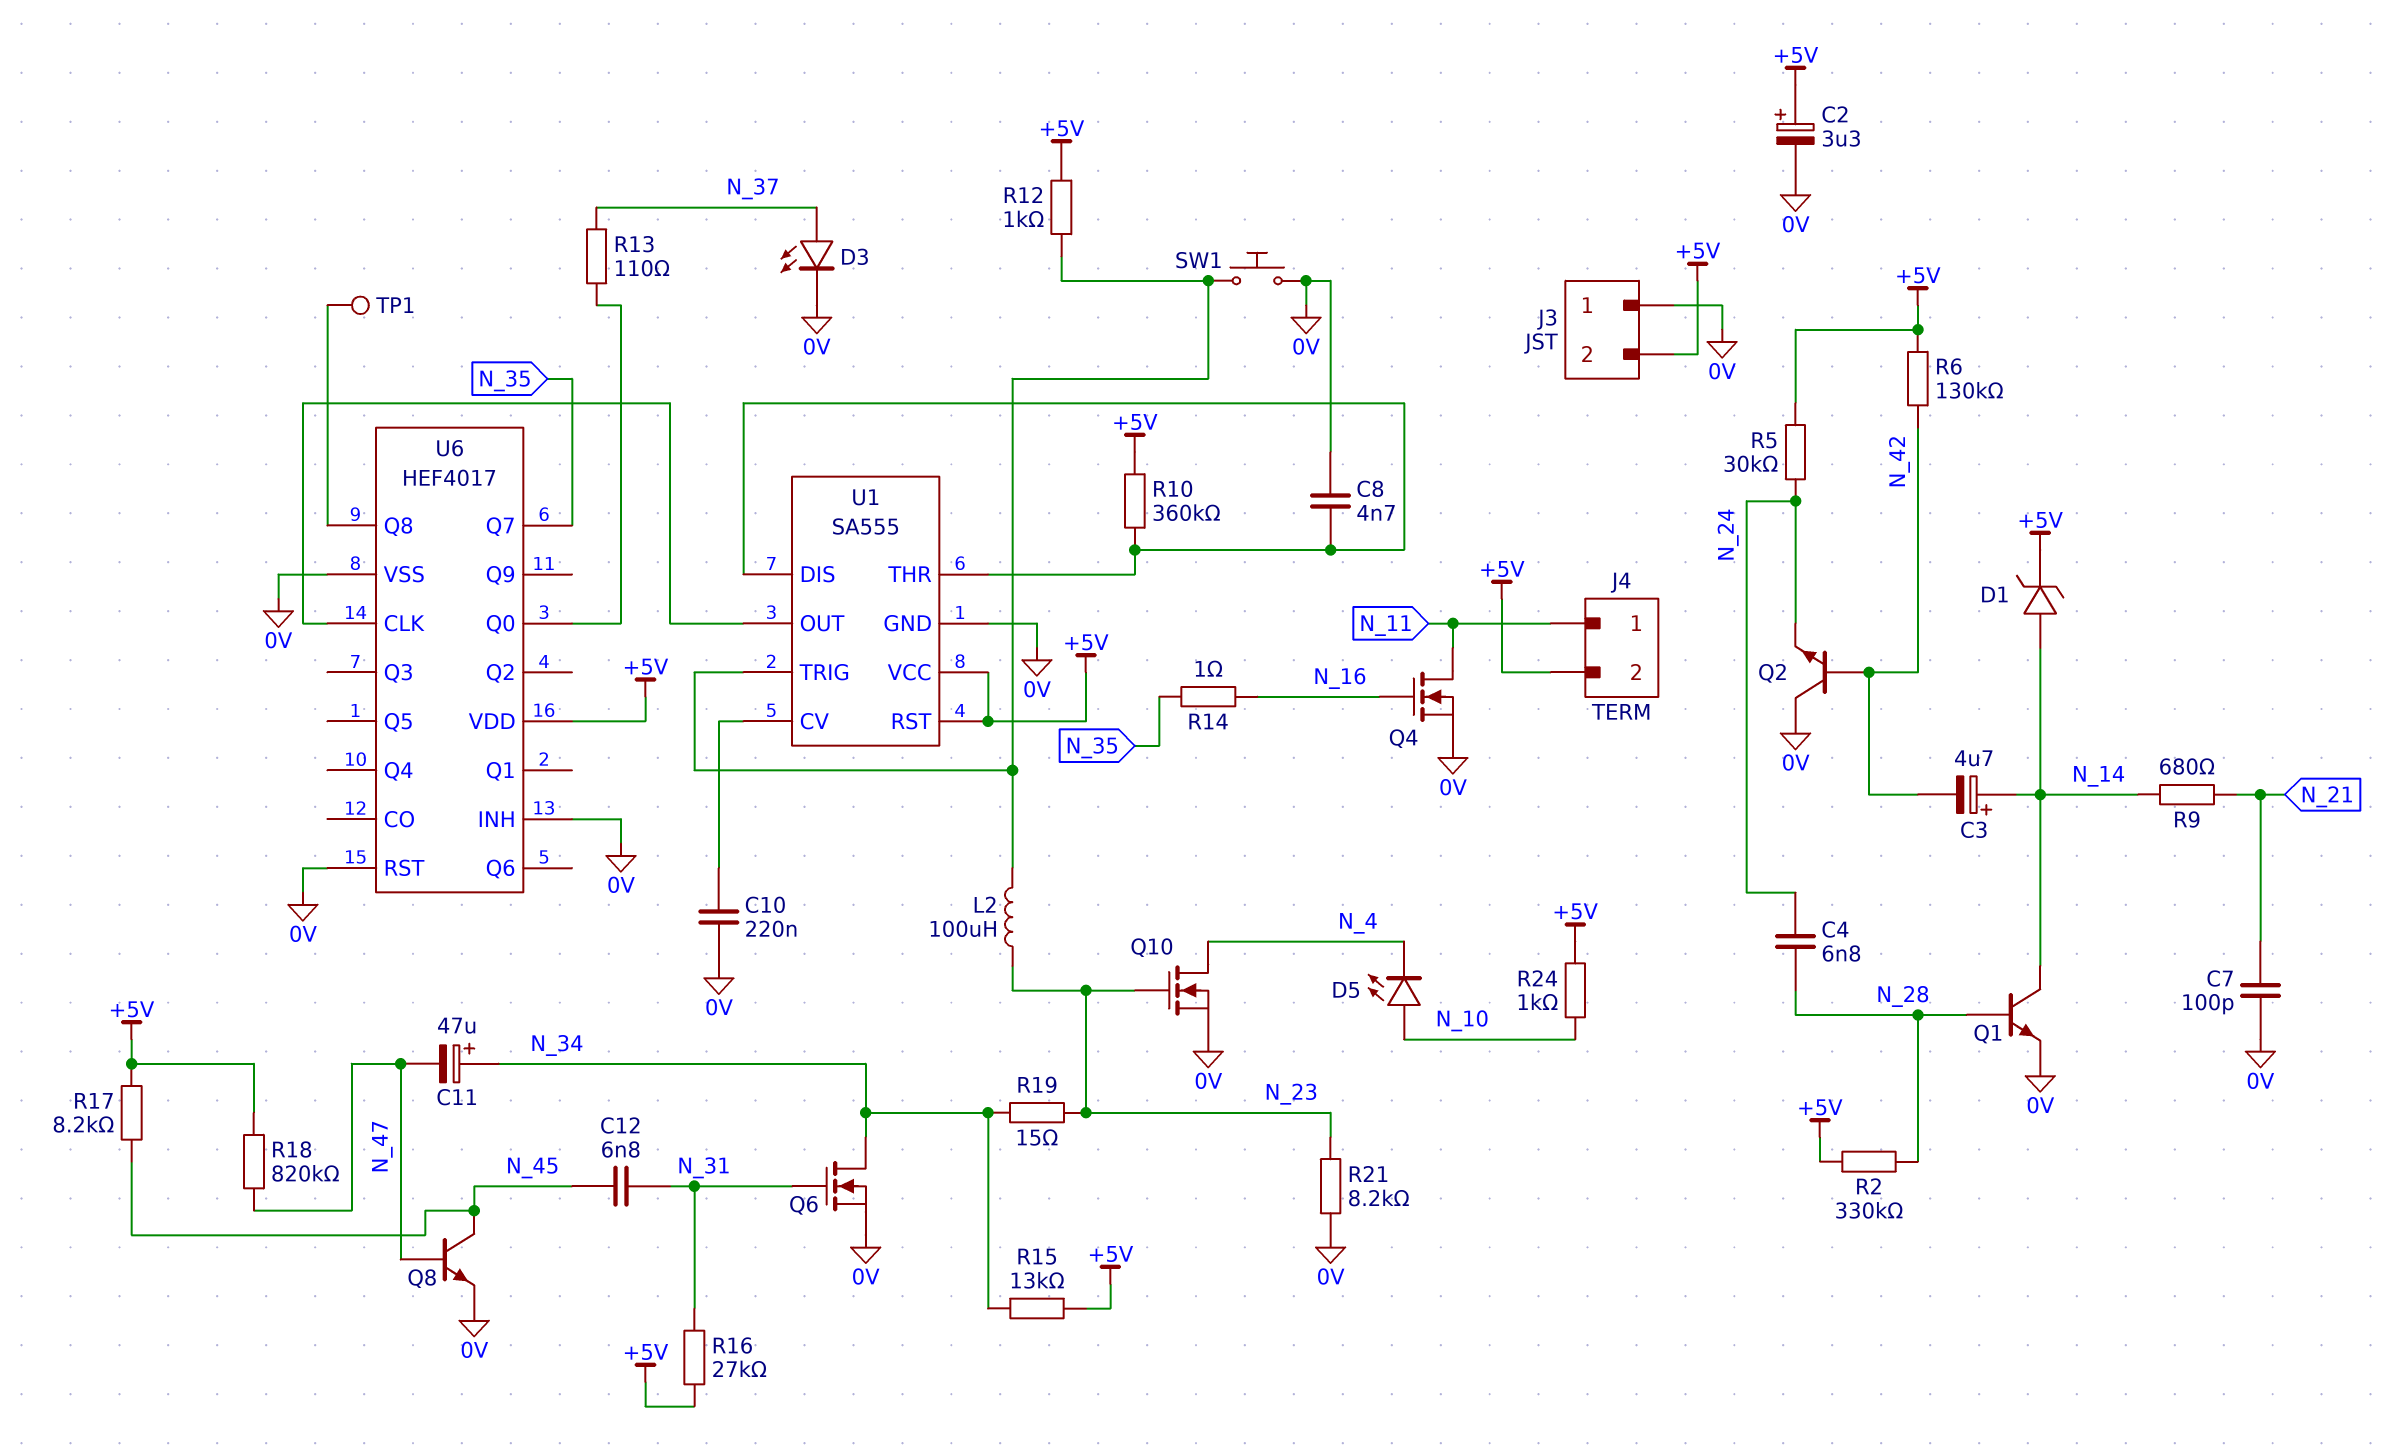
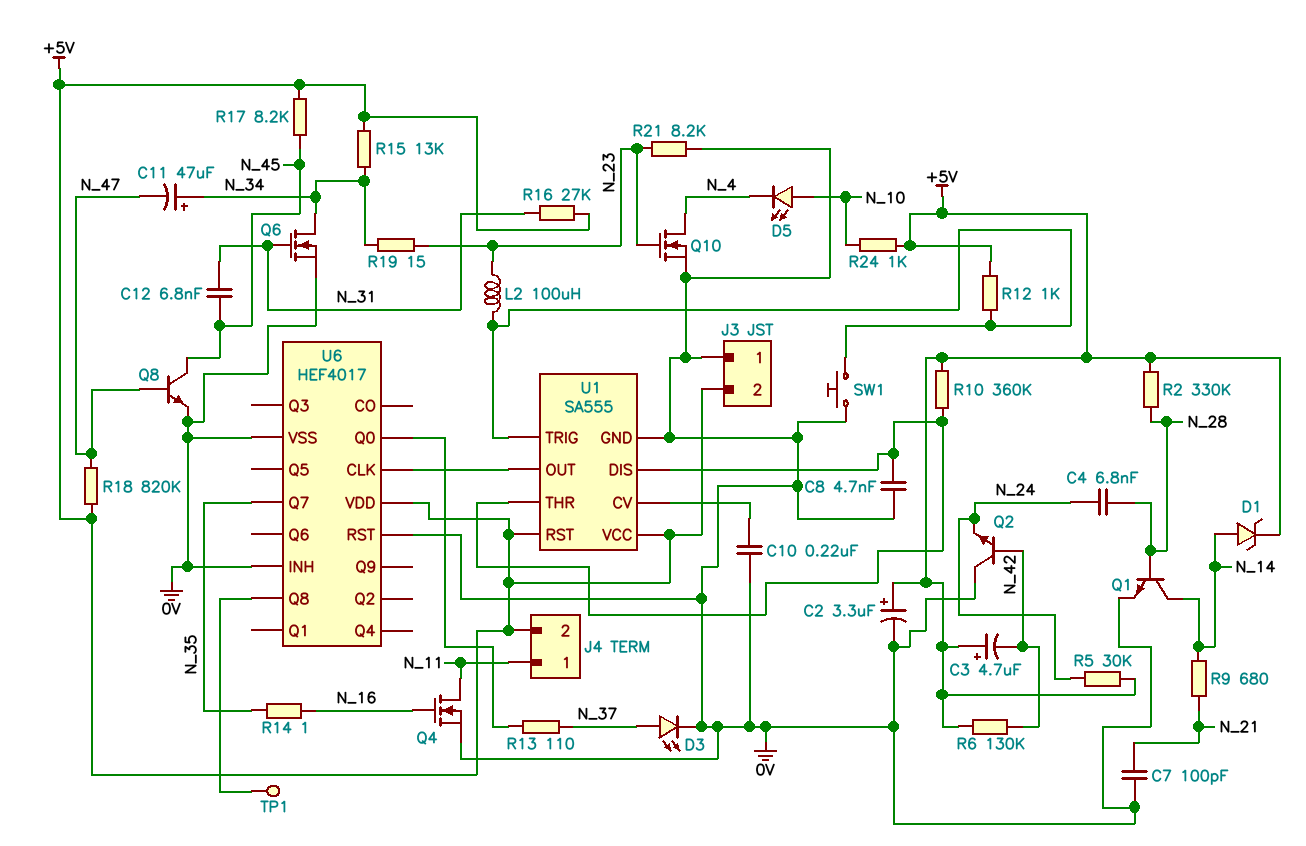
C3: 4.7uF (plus N_14, minus N_42) -> 4.7uF (plus +5V, minus N_42)

